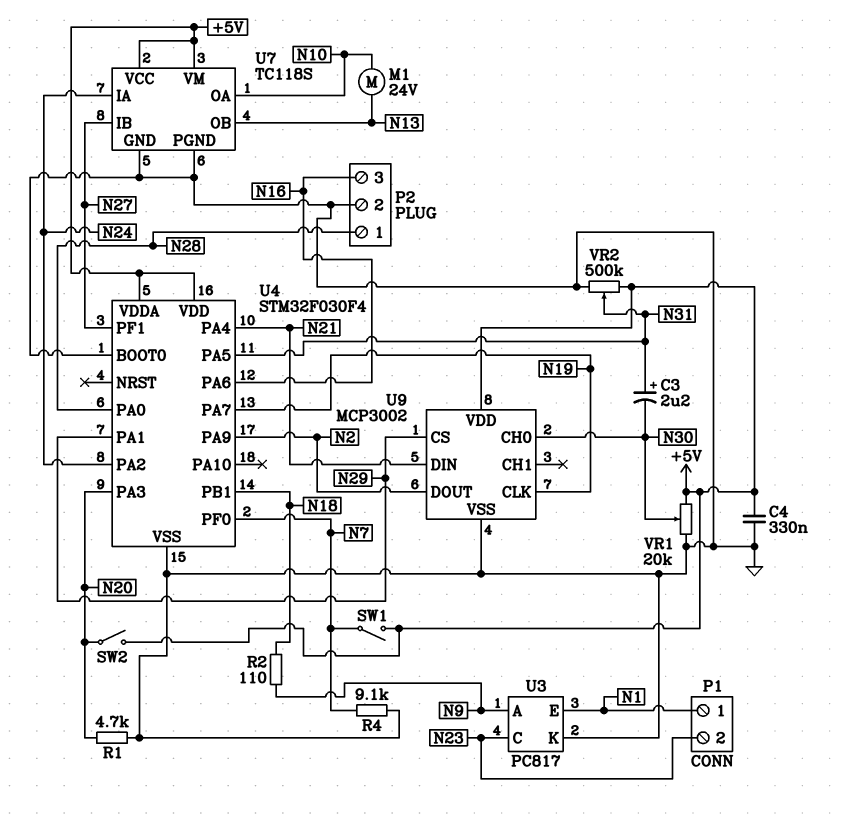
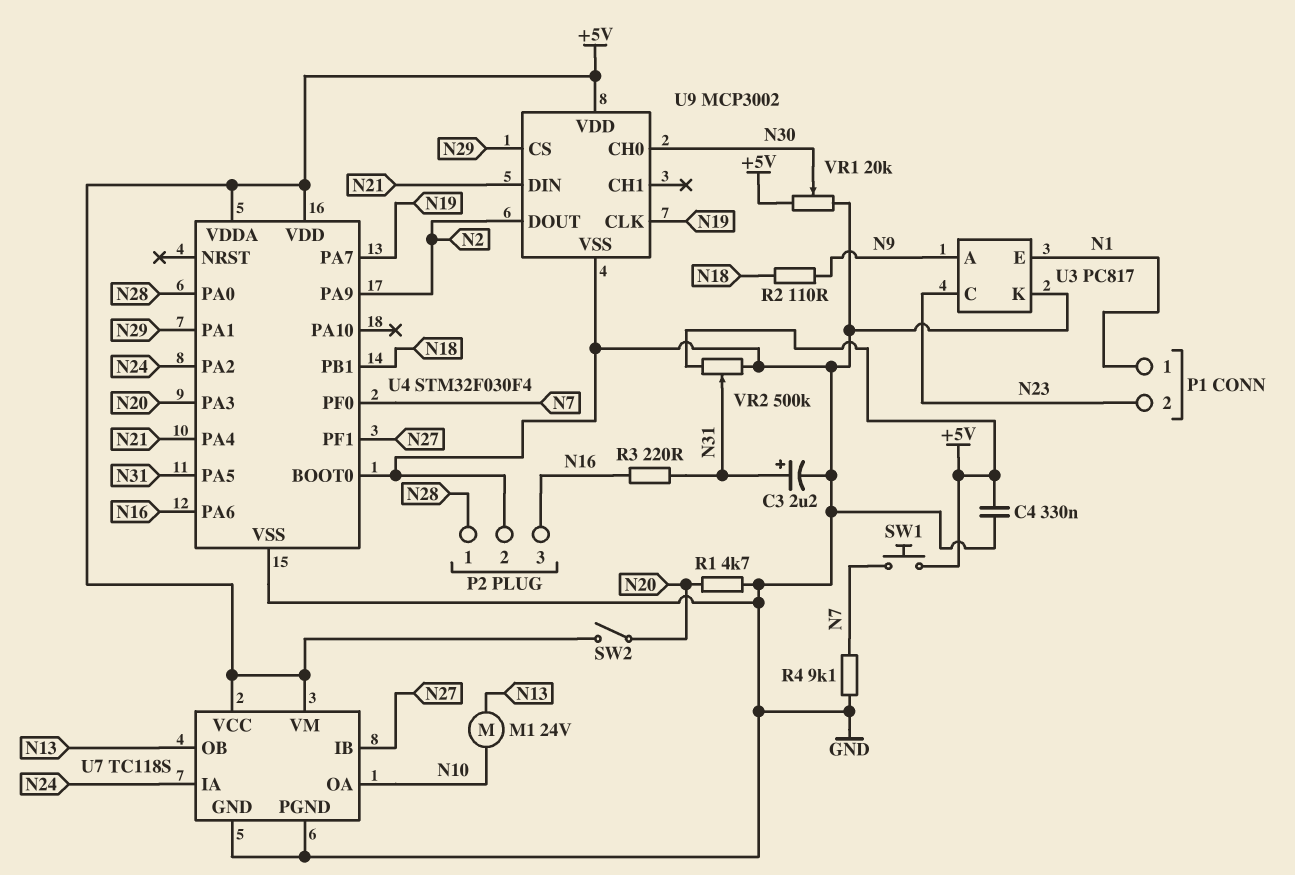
C3: 2.2uF (plus N31, minus N30) -> 2.2uF (plus N31, minus GND)
R3: none -> 220 (N16, N31)
SW1: switch (+5V, N7) -> button (+5V, N7)

